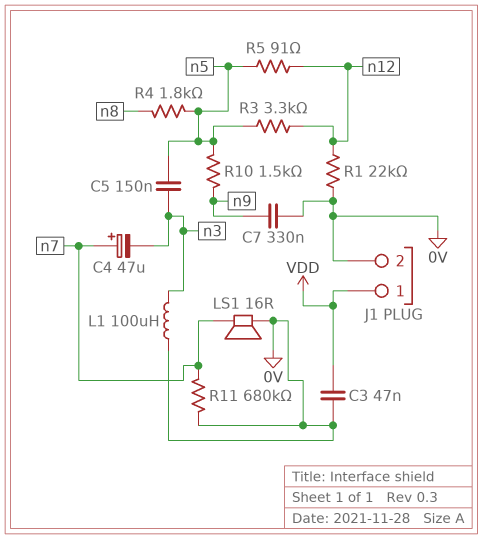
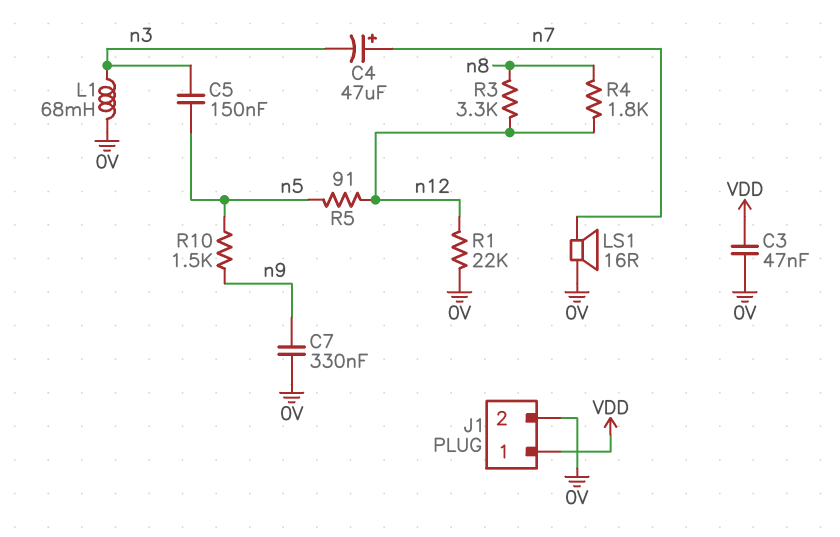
L1: 100uH (0V, n3) -> 68mH (0V, n3)
R3: 3.3k (n5, n12) -> 3.3k (n8, n12)
R4: 1.8k (n5, n8) -> 1.8k (n8, n12)
R11: 680k (0V, n7) -> none

